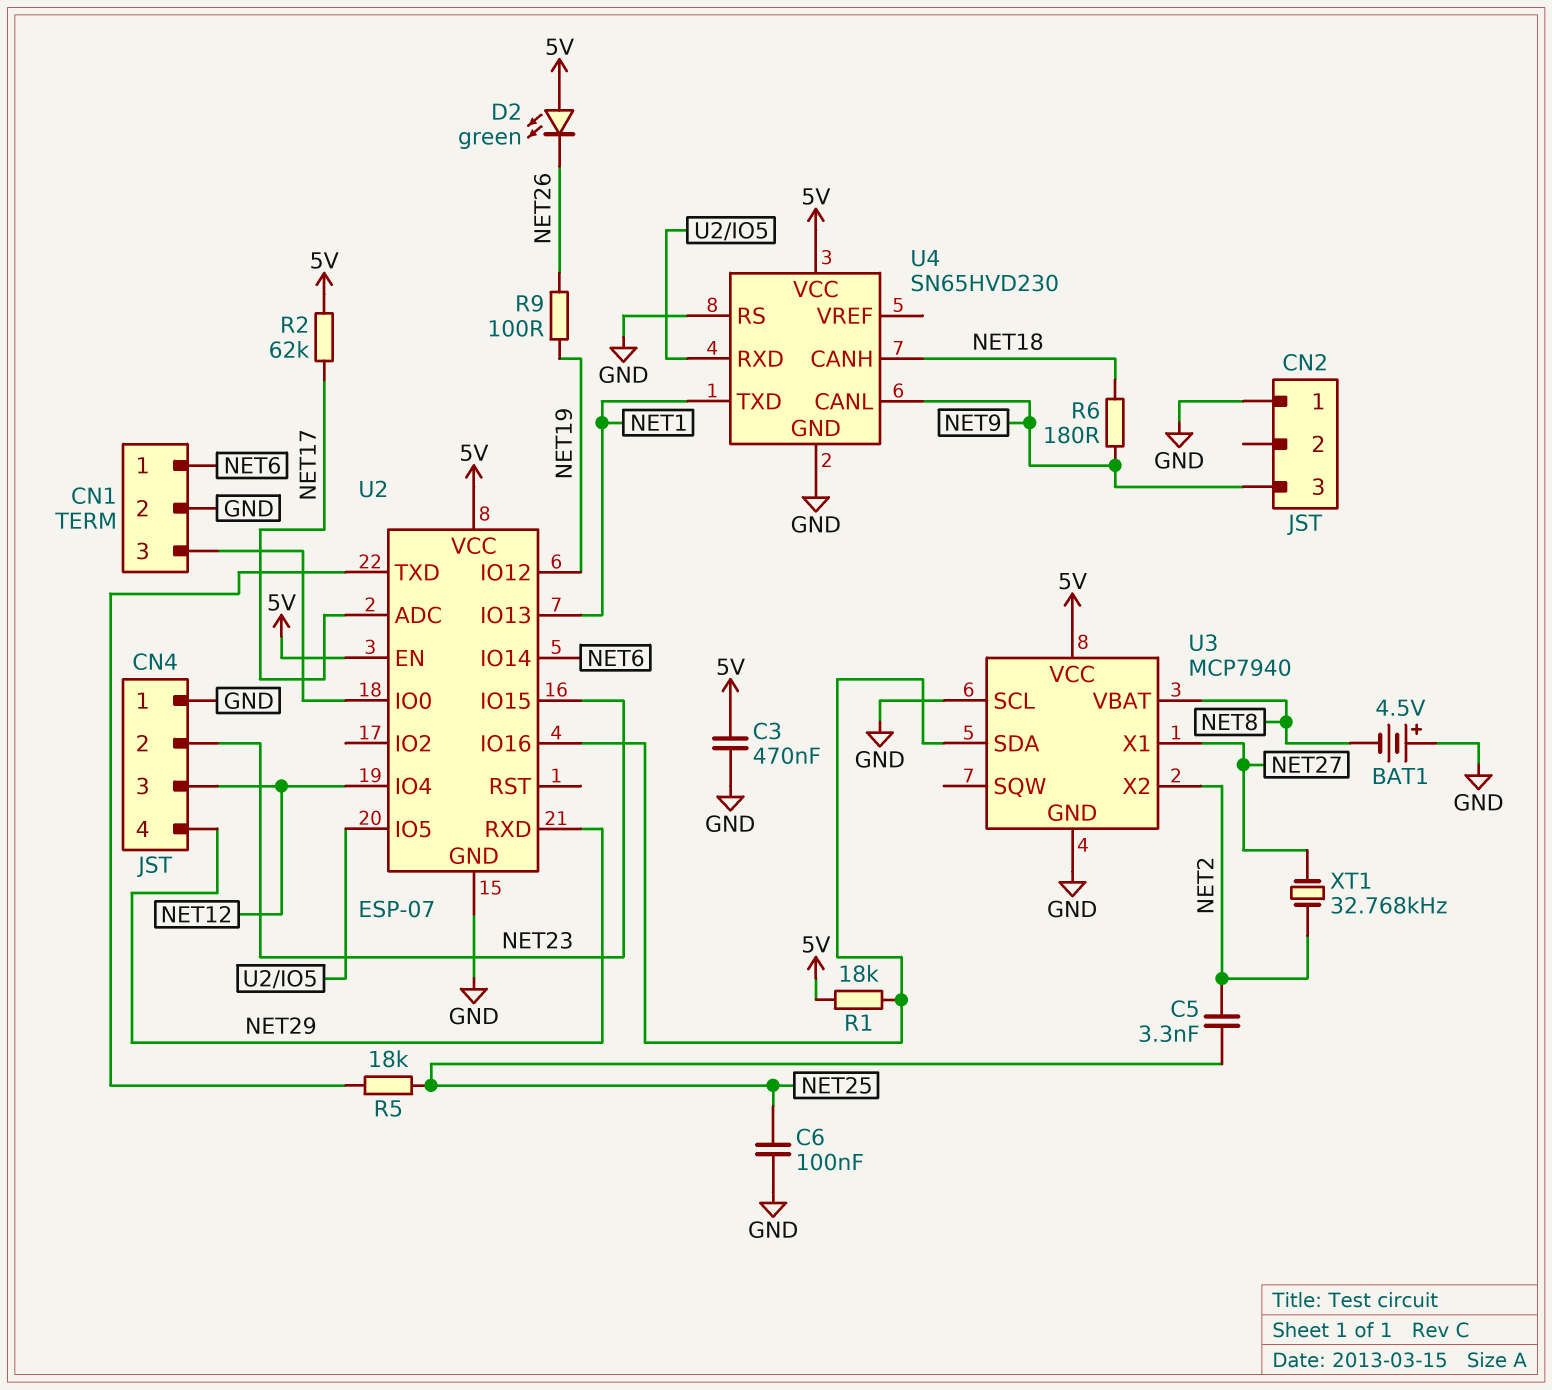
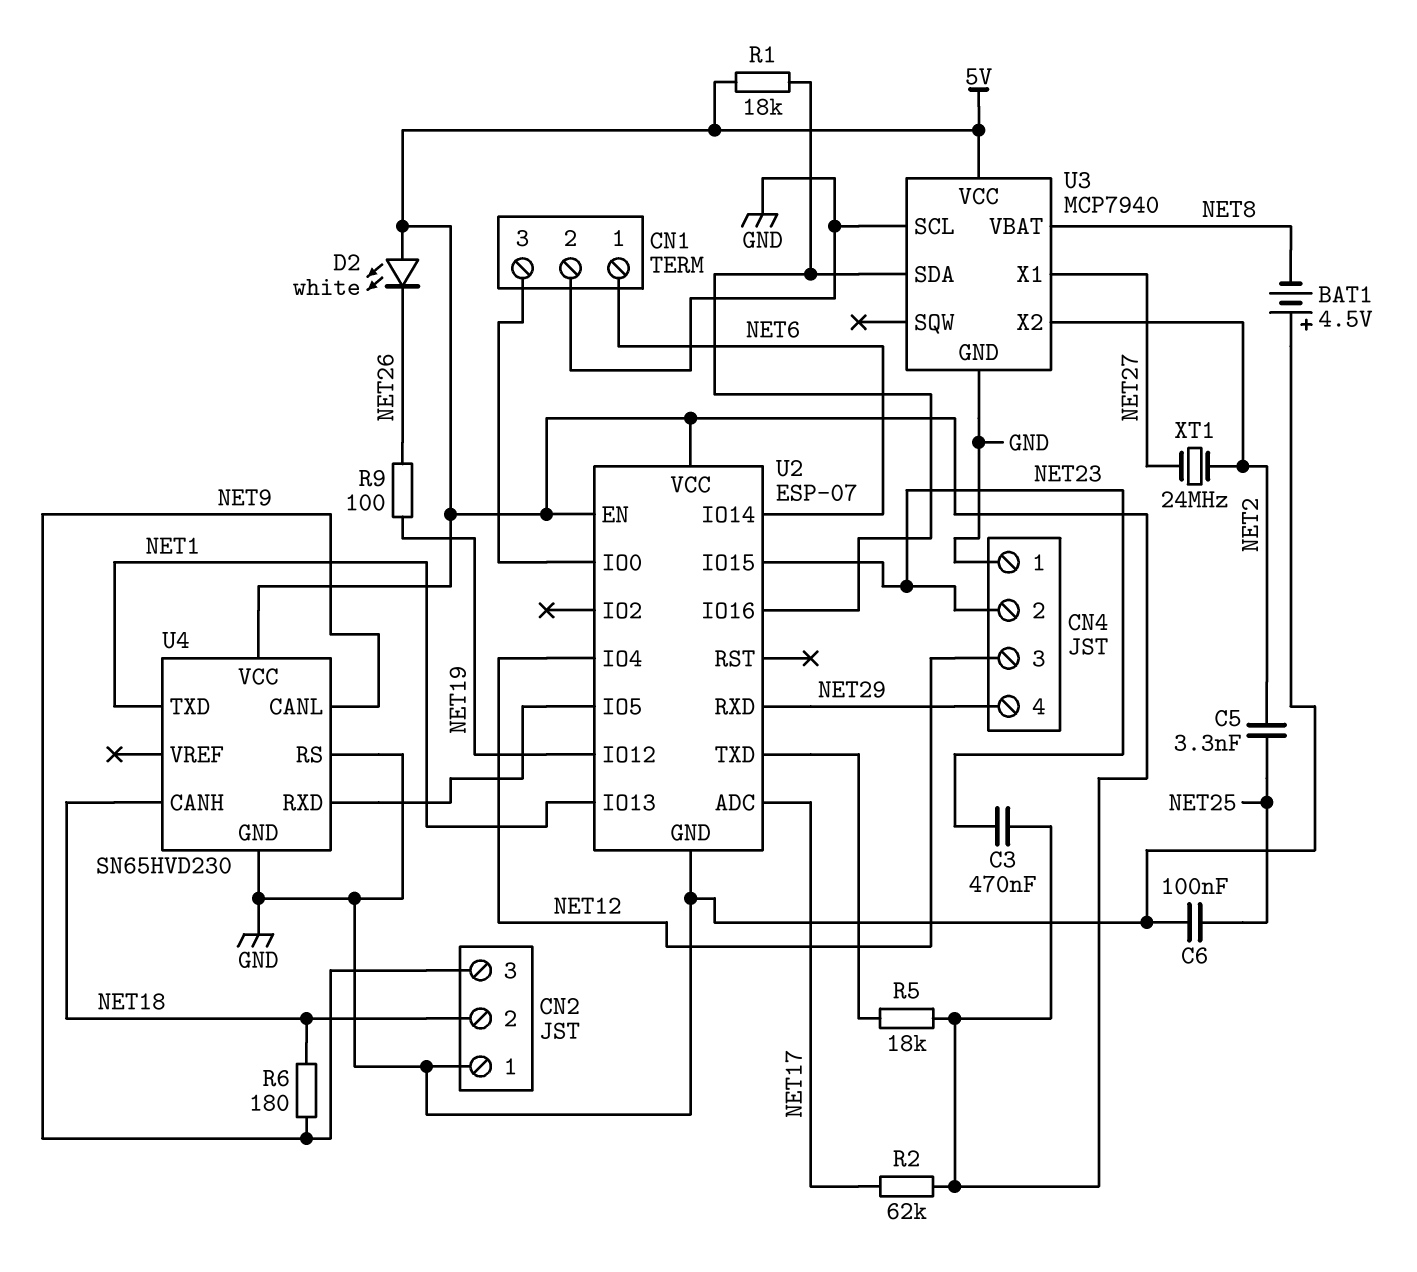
C3: 470nF (5V, GND) -> 470nF (5V, NET23)
CN2 pin 2: none -> NET18
D2: LED green (A 5V, K NET26) -> LED white (A 5V, K NET26)
R5: 18k (NET25, U2/TXD) -> 18k (5V, U2/TXD)
XT1: 32.768kHz (NET2, NET27) -> 24MHz (NET2, NET27)

